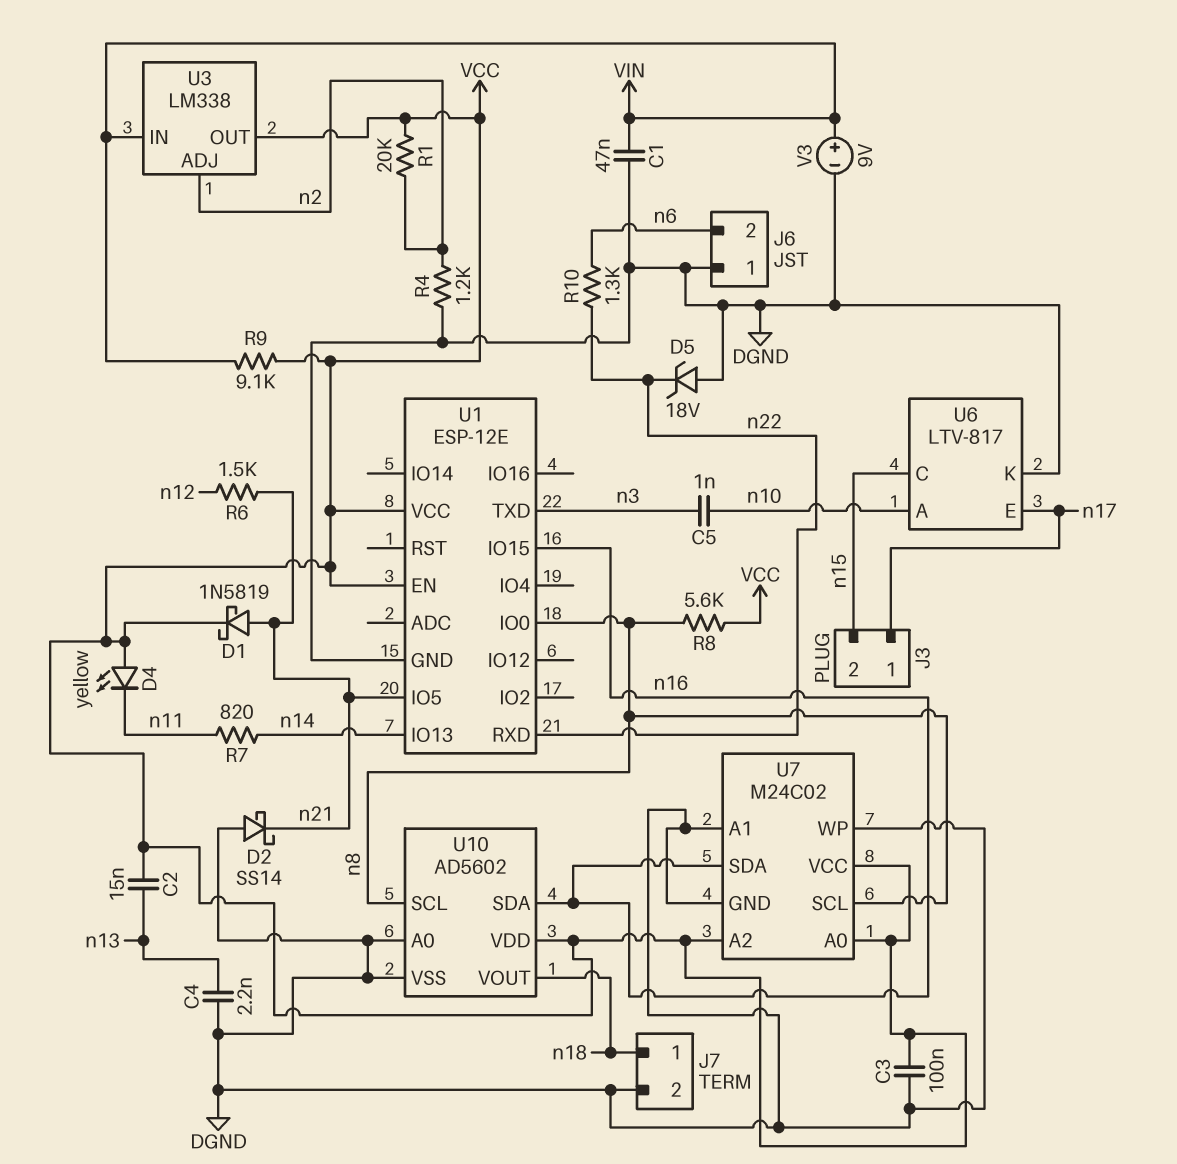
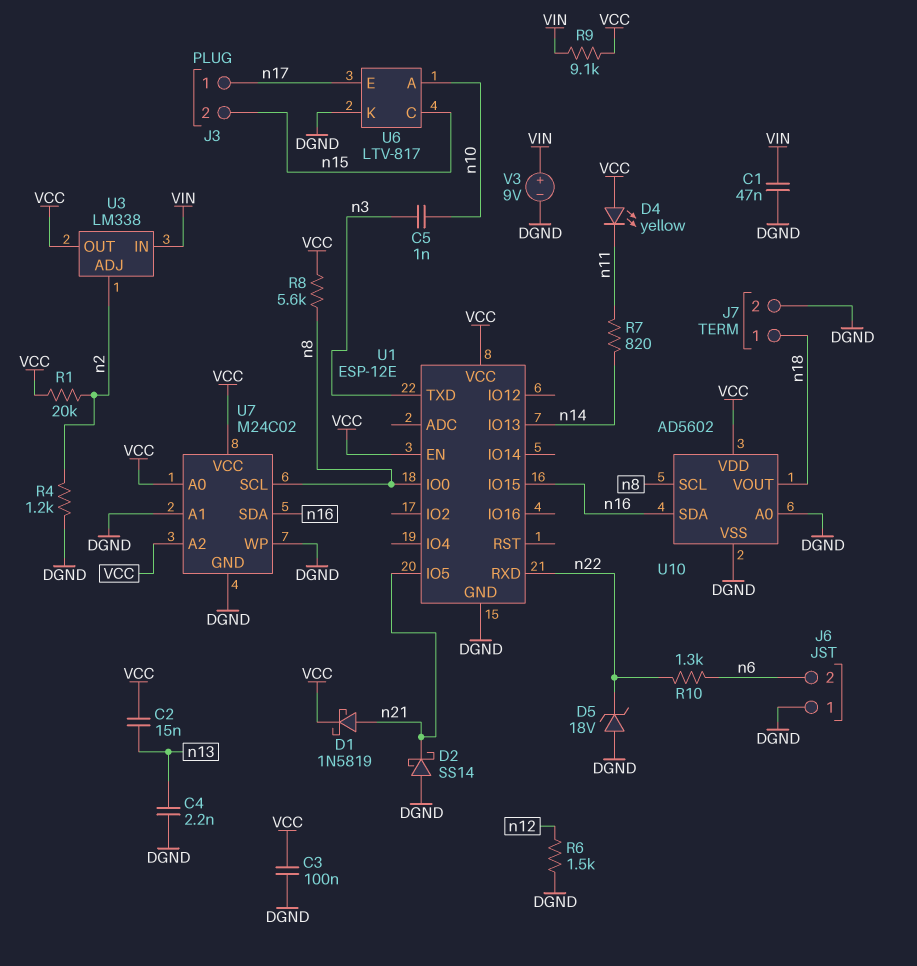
R6: 1.5k (n12, n21) -> 1.5k (DGND, n12)

